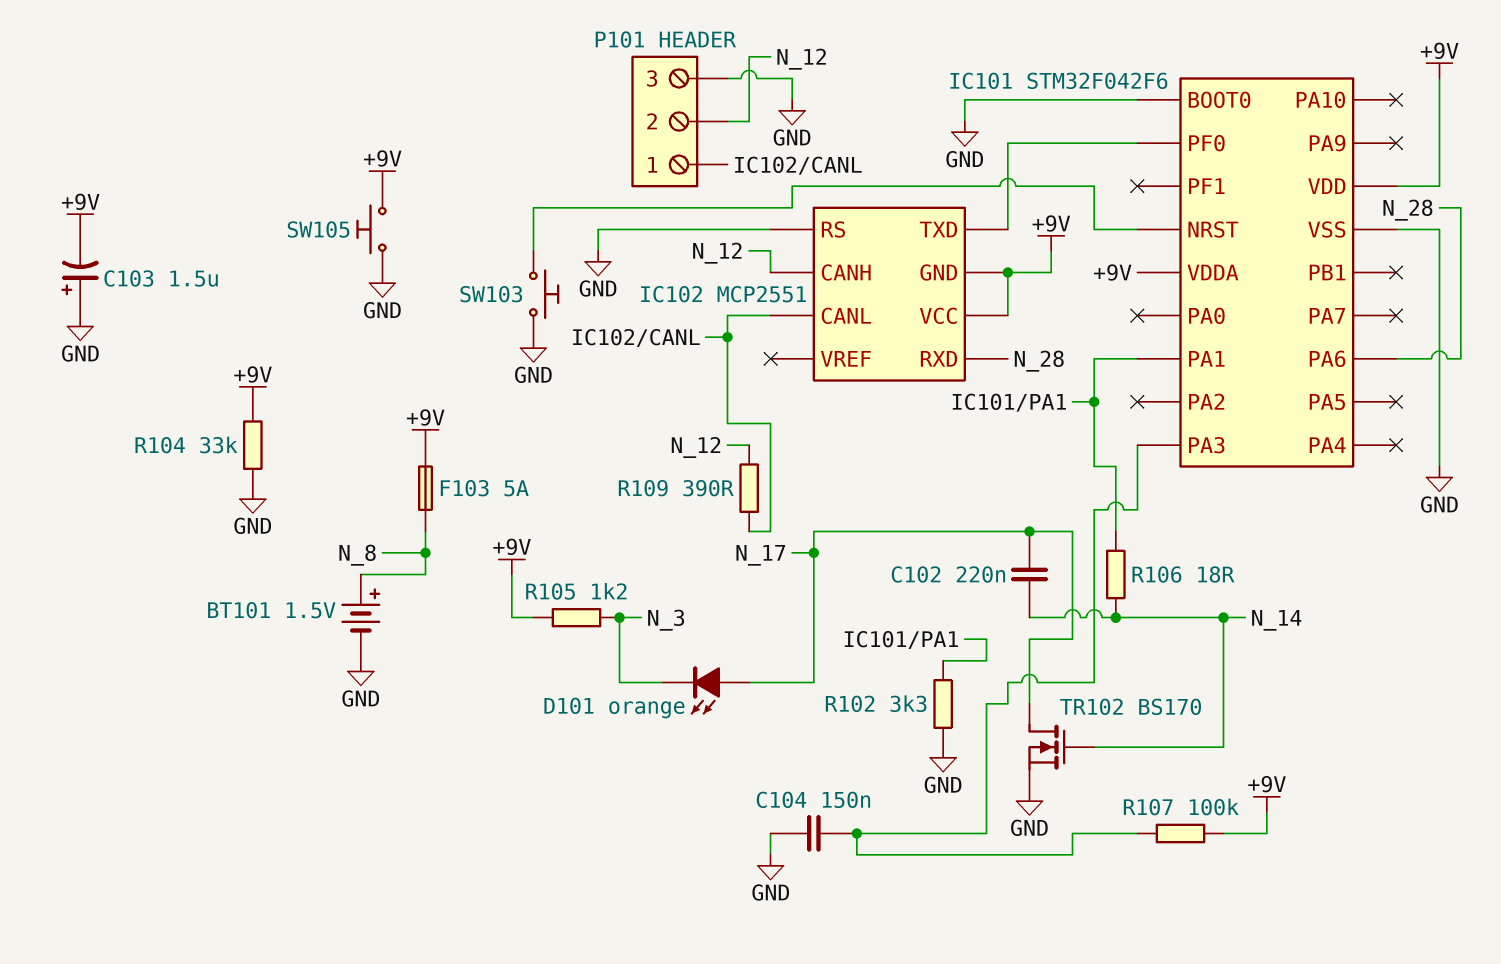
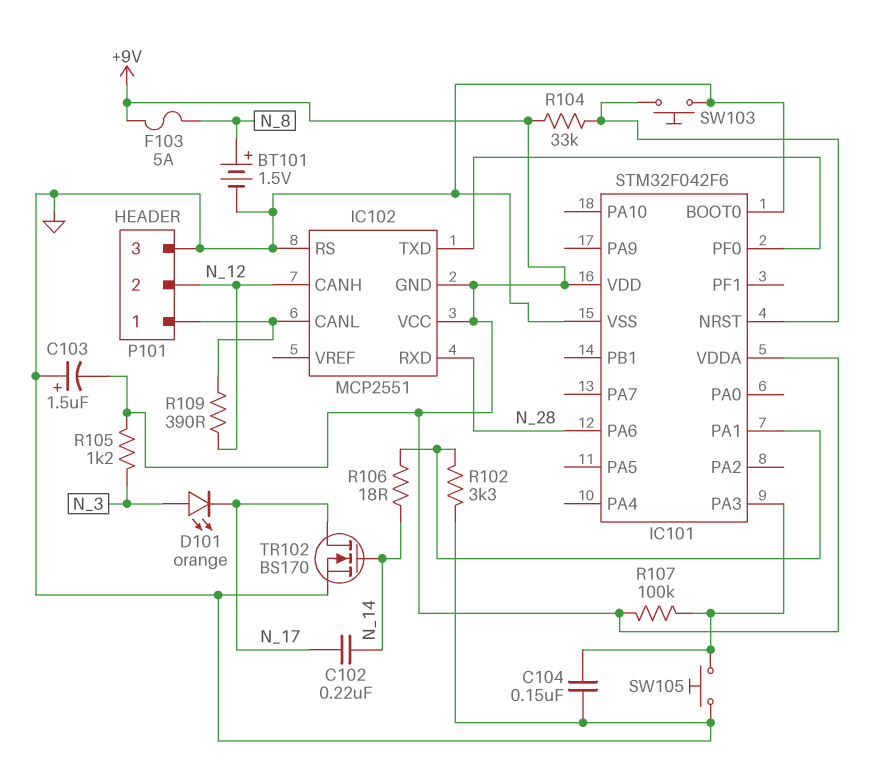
D101: LED orange (A N_17, K N_3) -> LED orange (A N_3, K N_17)
R104: 33k (+9V, GND) -> 33k (+9V, IC101/NRST)
SW105: button (+9V, GND) -> button (GND, IC101/PA3)

